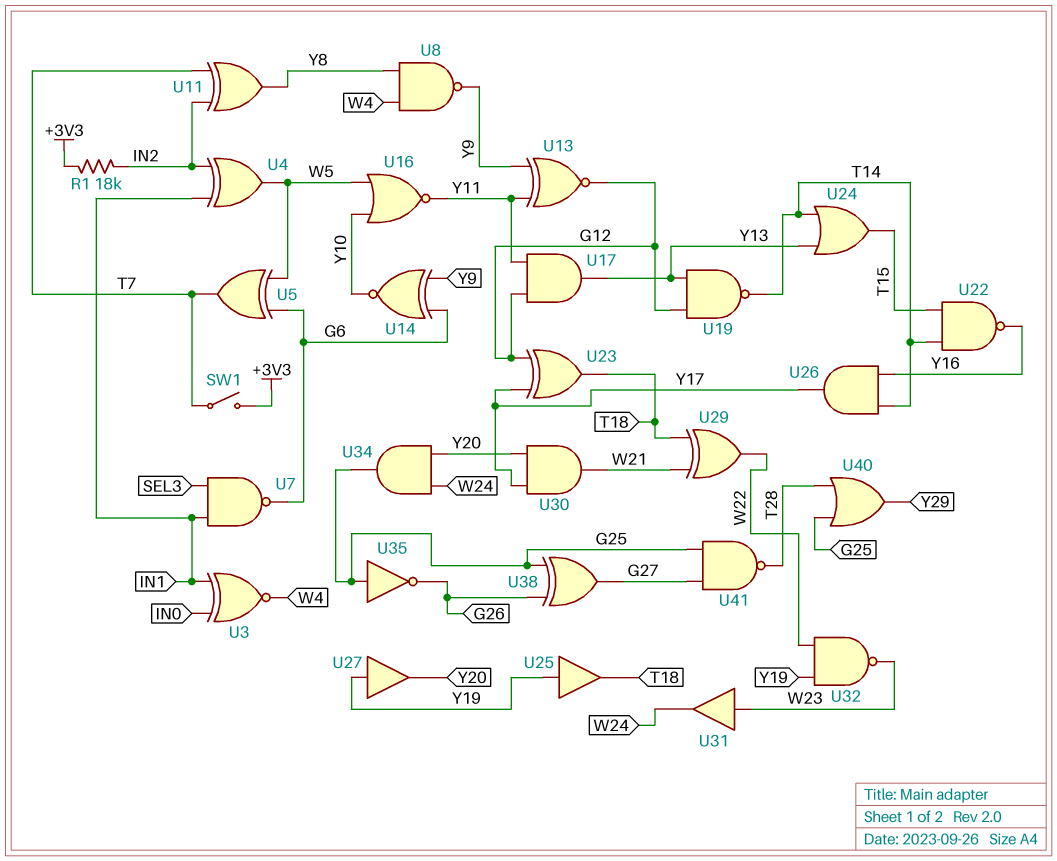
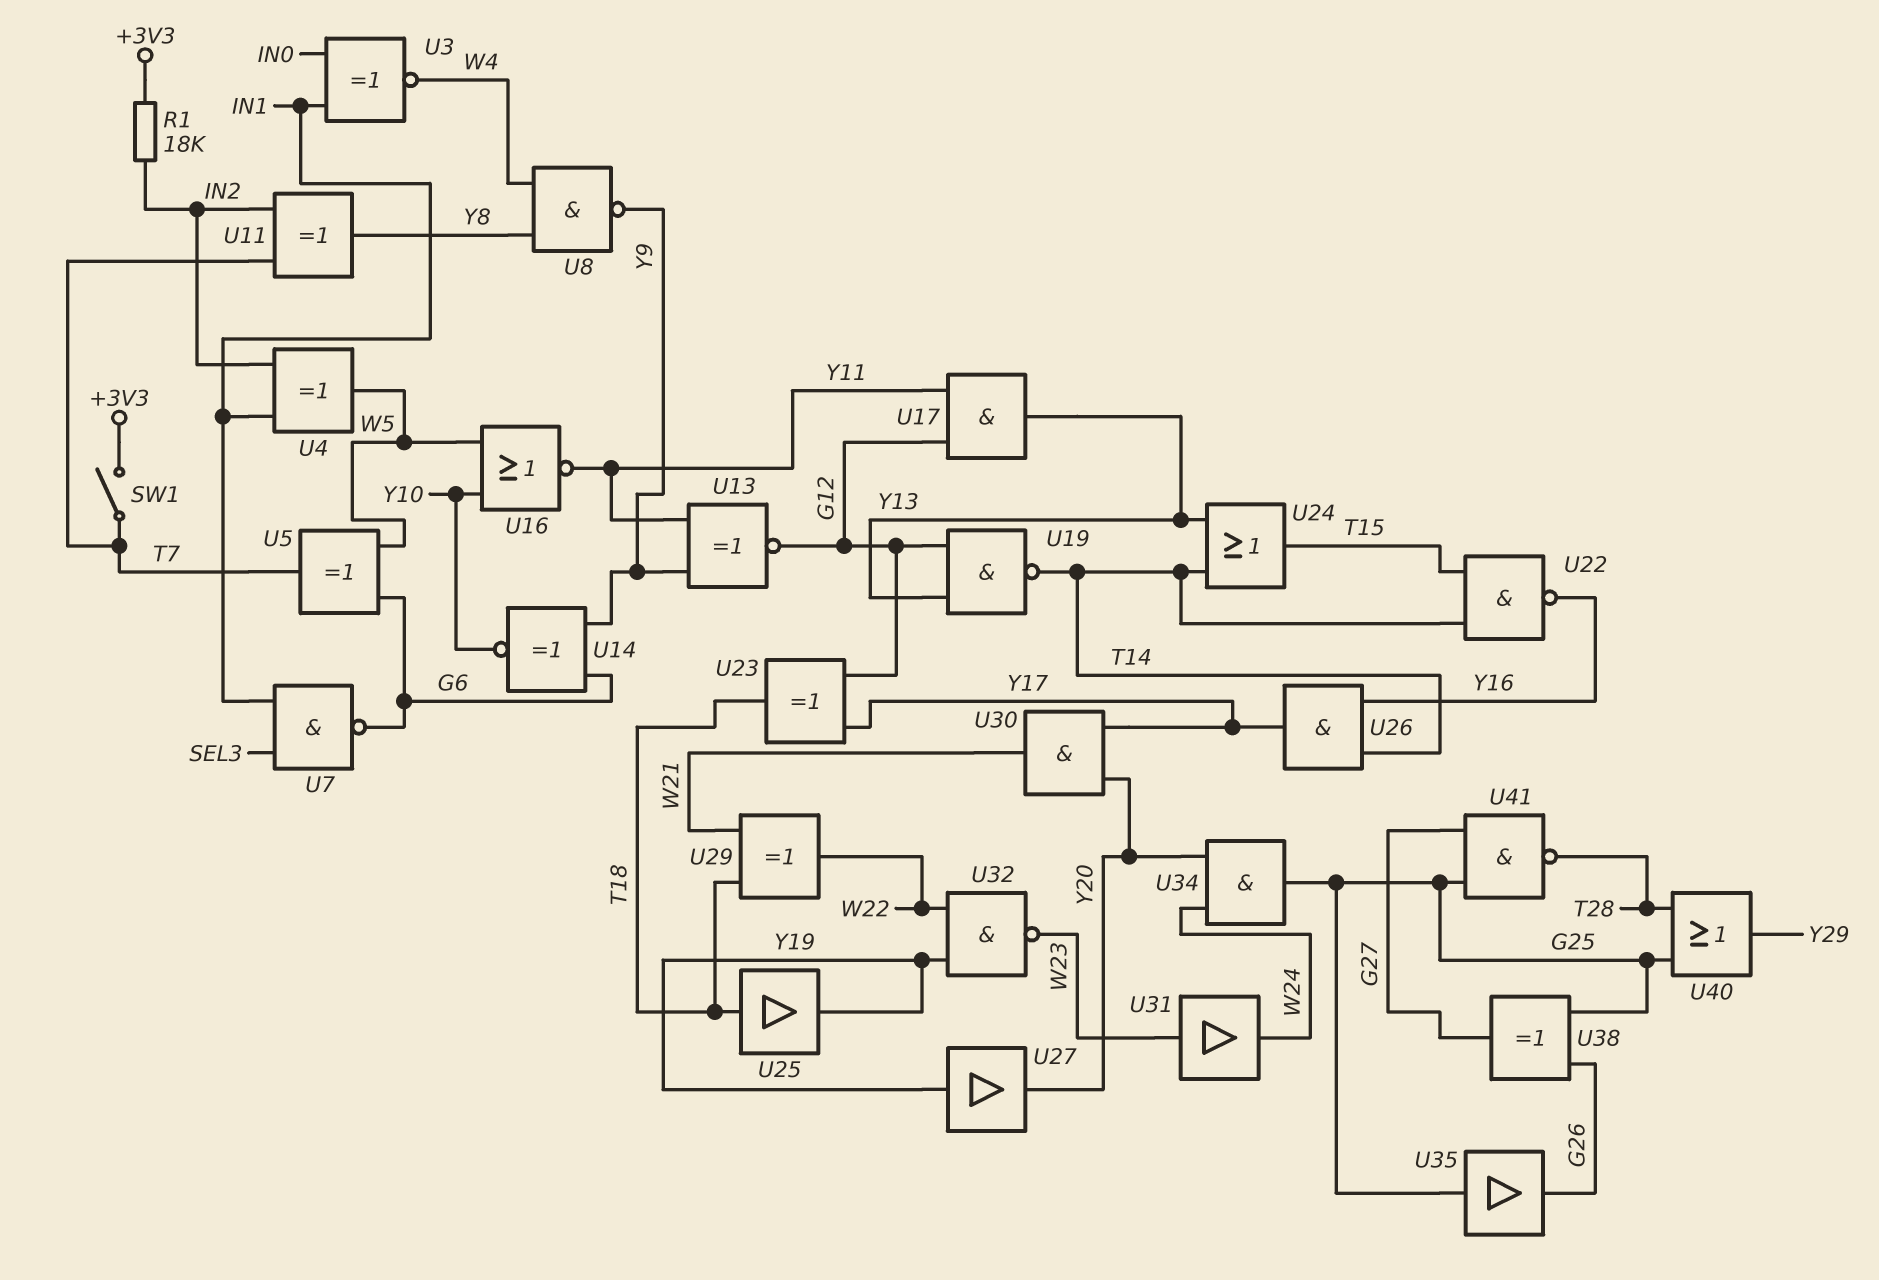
U25: buffer (in Y19, out T18) -> buffer (in T18, out Y19)
U35: NOT (in G25, out G26) -> buffer (in G25, out G26)

